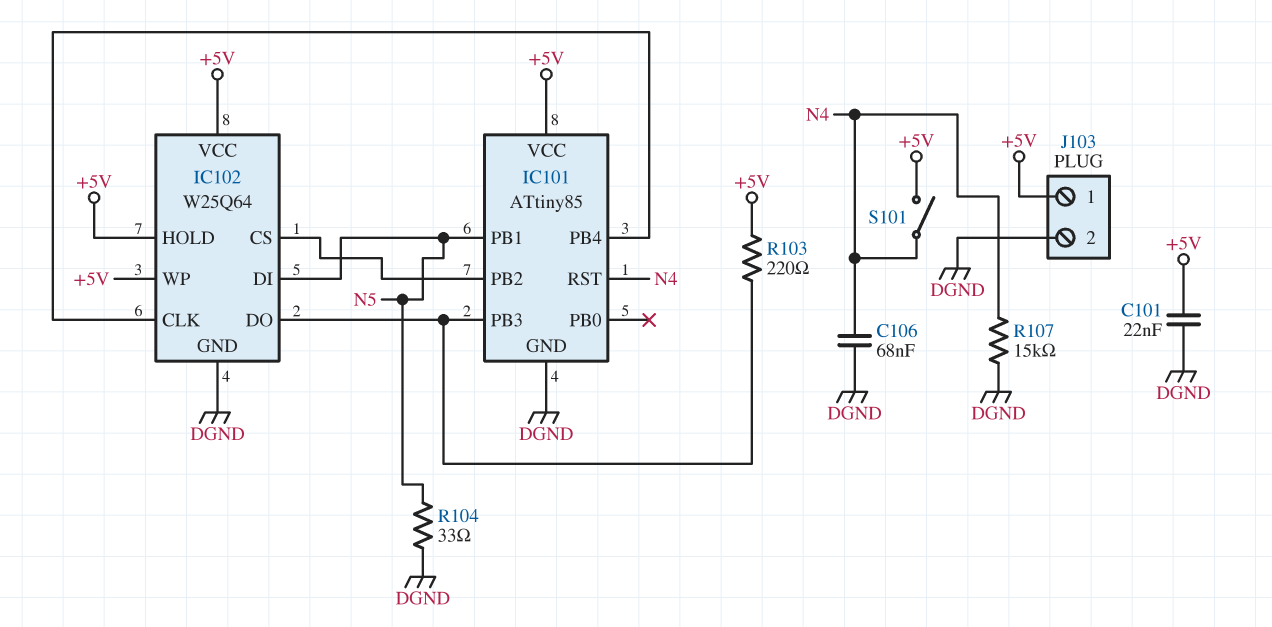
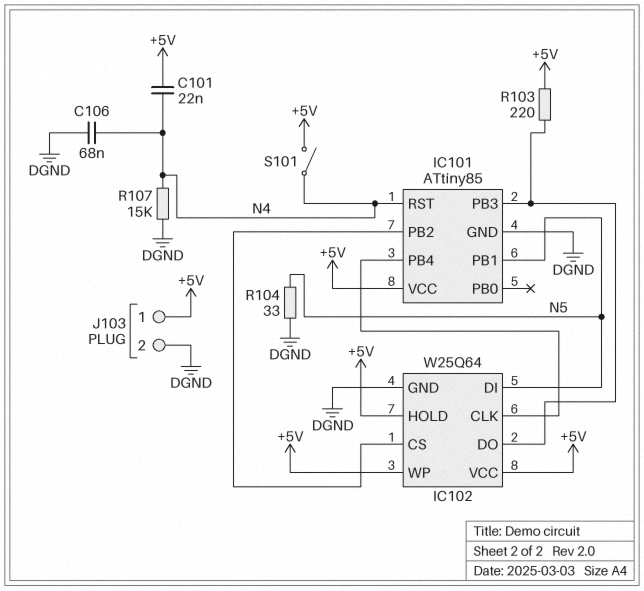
C101: 22nF (+5V, DGND) -> 22nF (+5V, N4)

